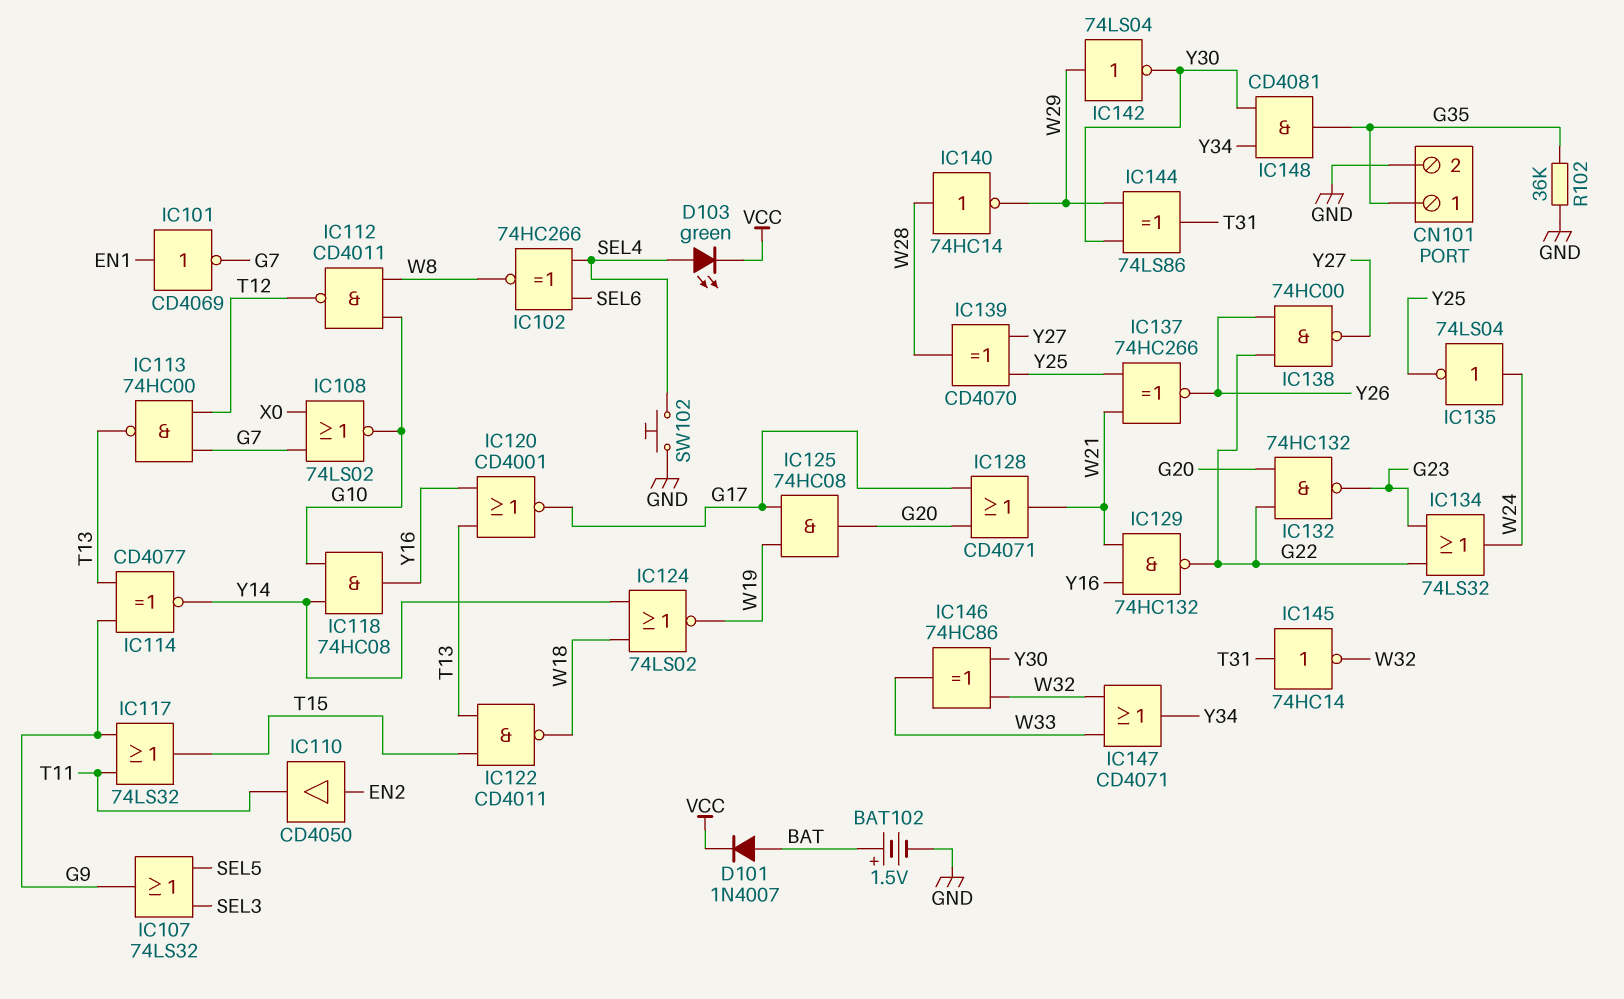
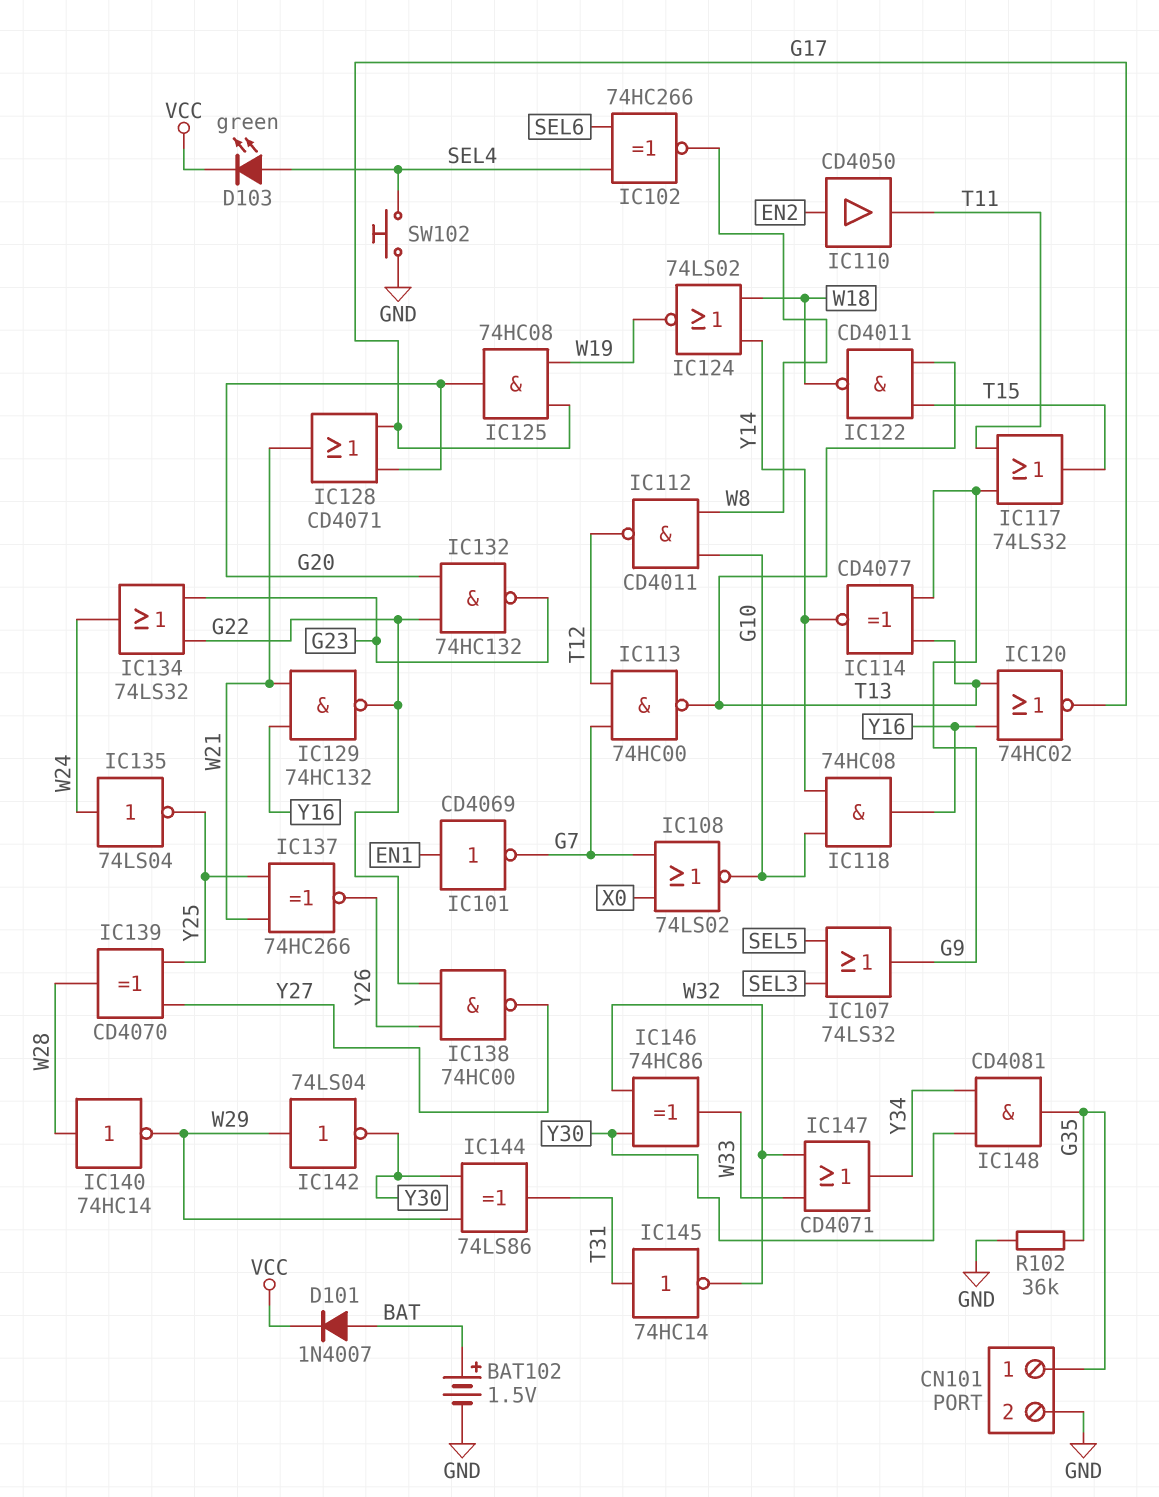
IC120: NOR CD4001 (in T13, in Y16, out G17) -> NOR 74HC02 (in T13, in Y16, out G17)

